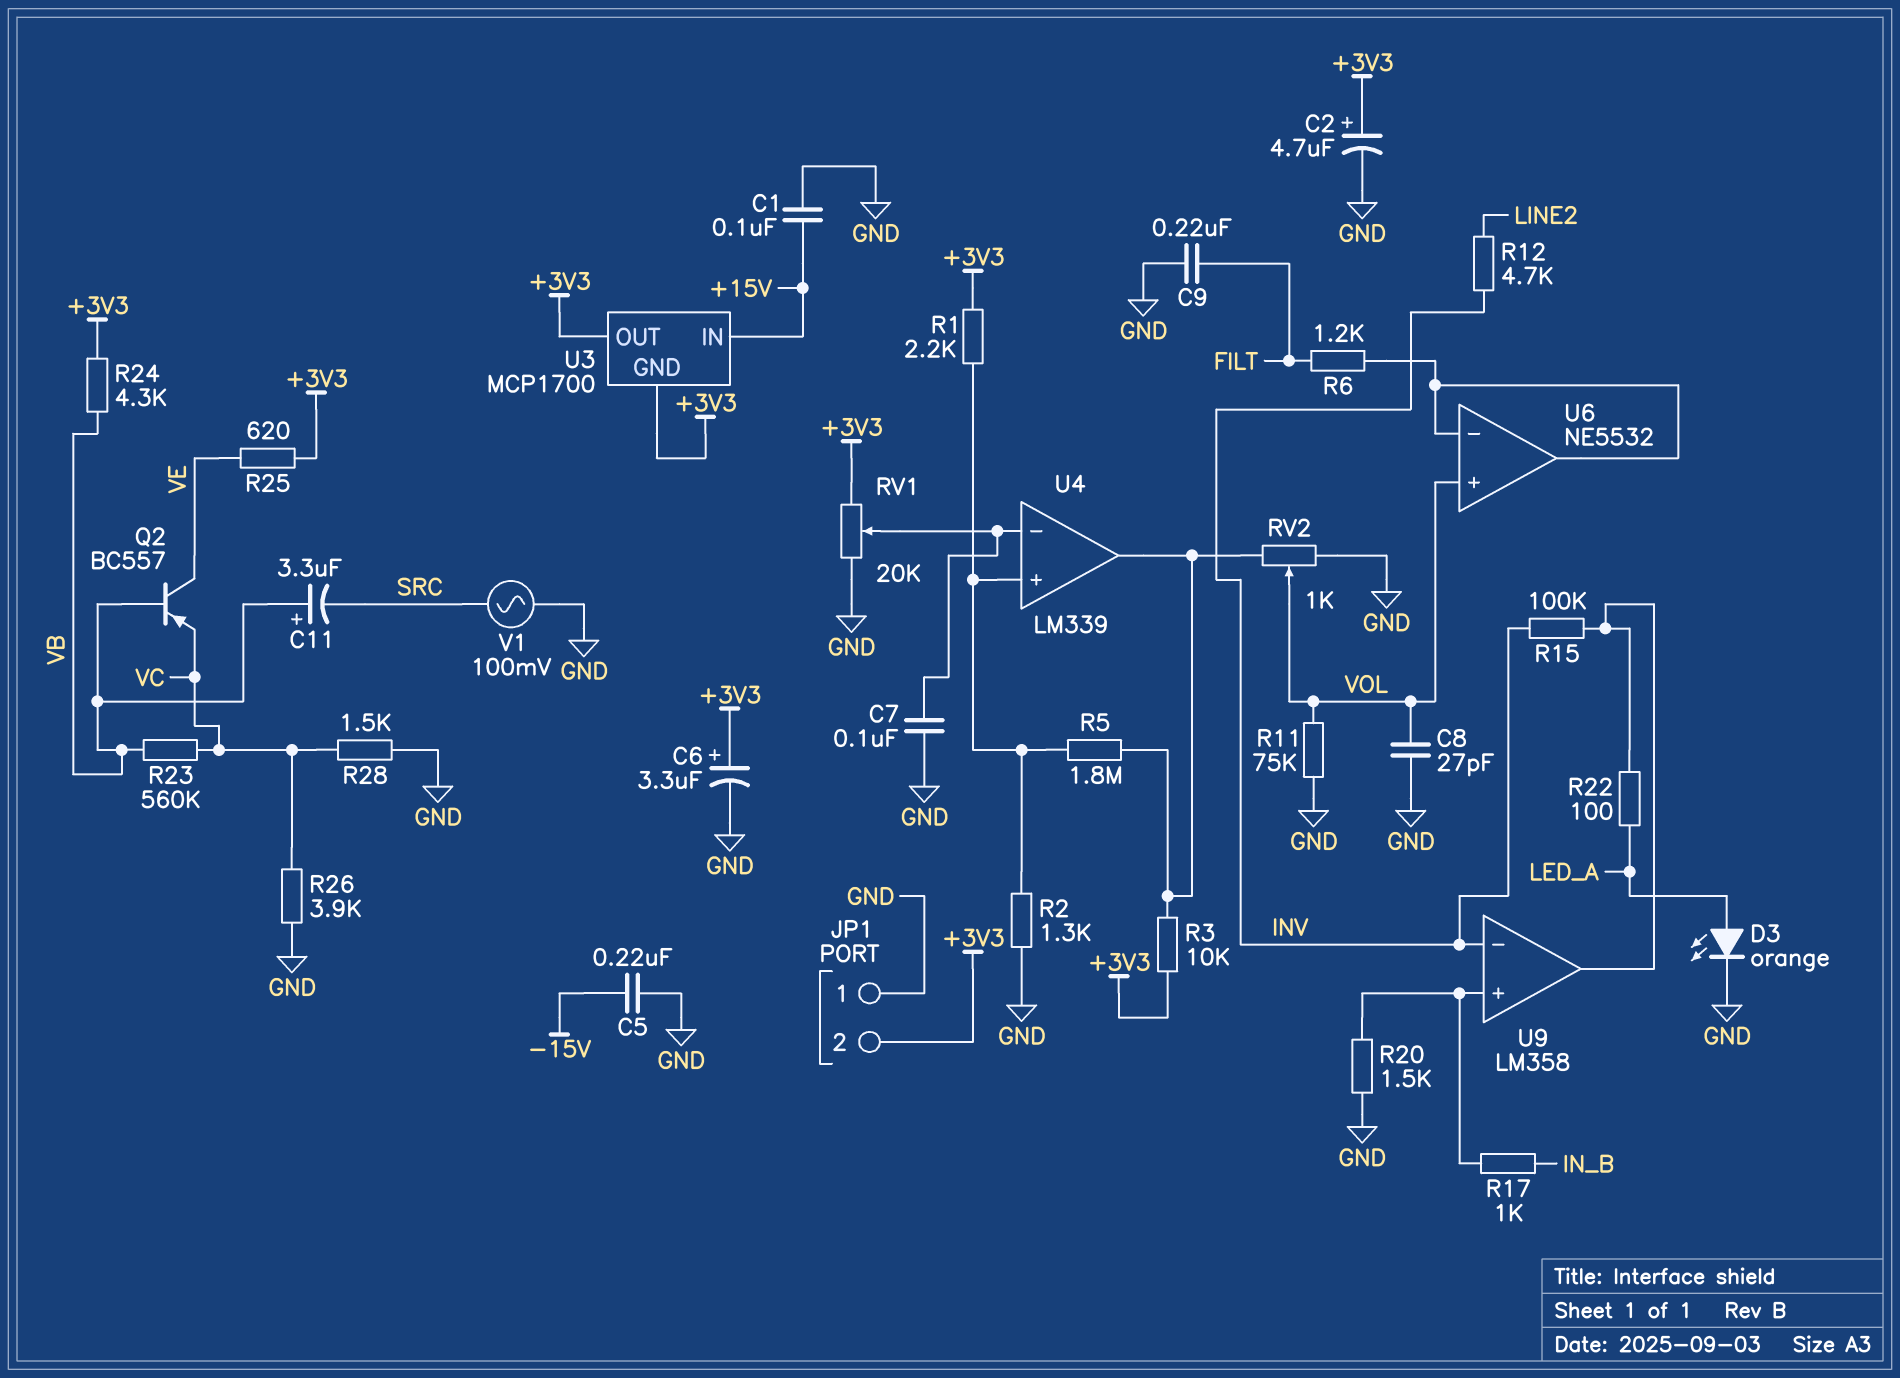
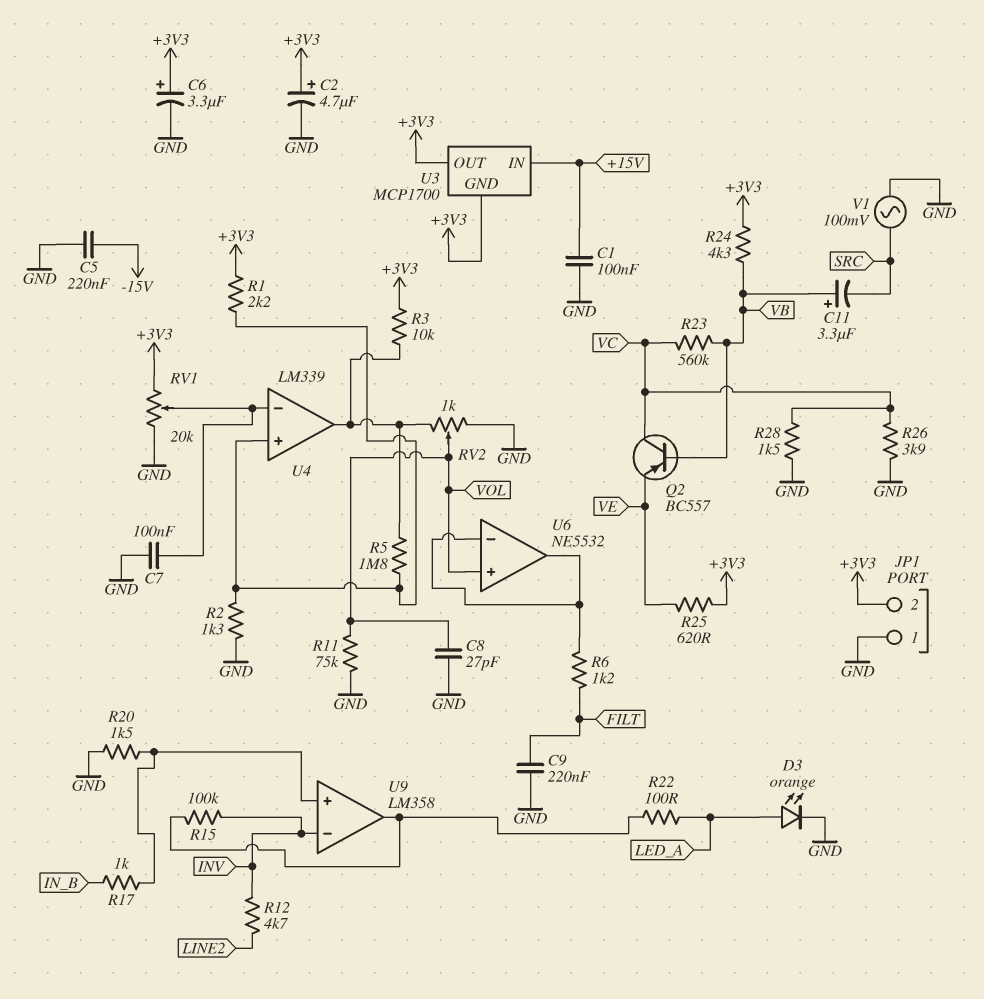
Q2: PNP BC557 (B VB, C VE, E VC) -> PNP BC557 (B VB, C VC, E VE)

